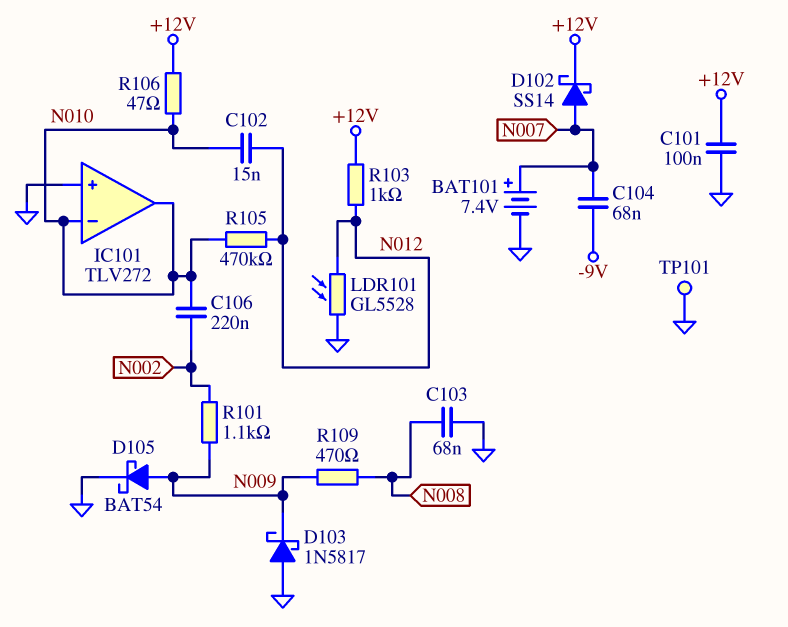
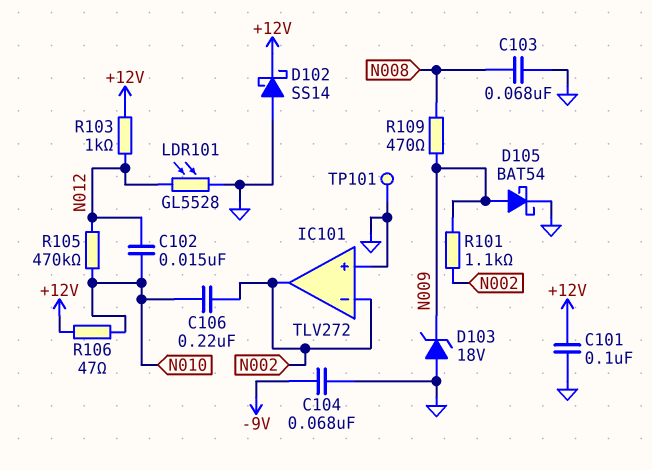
BAT101: 7.4V (plus N007, minus GND) -> none
C104: 68nF (-9V, N007) -> 68nF (-9V, GND)
D102: schottky SS14 (A N007, K +12V) -> schottky SS14 (A GND, K +12V)
D103: schottky 1N5817 (A GND, K N009) -> zener 18V (A GND, K N009)
IC101 pin in-: N010 -> N002
IC101 pin out: N010 -> N002

